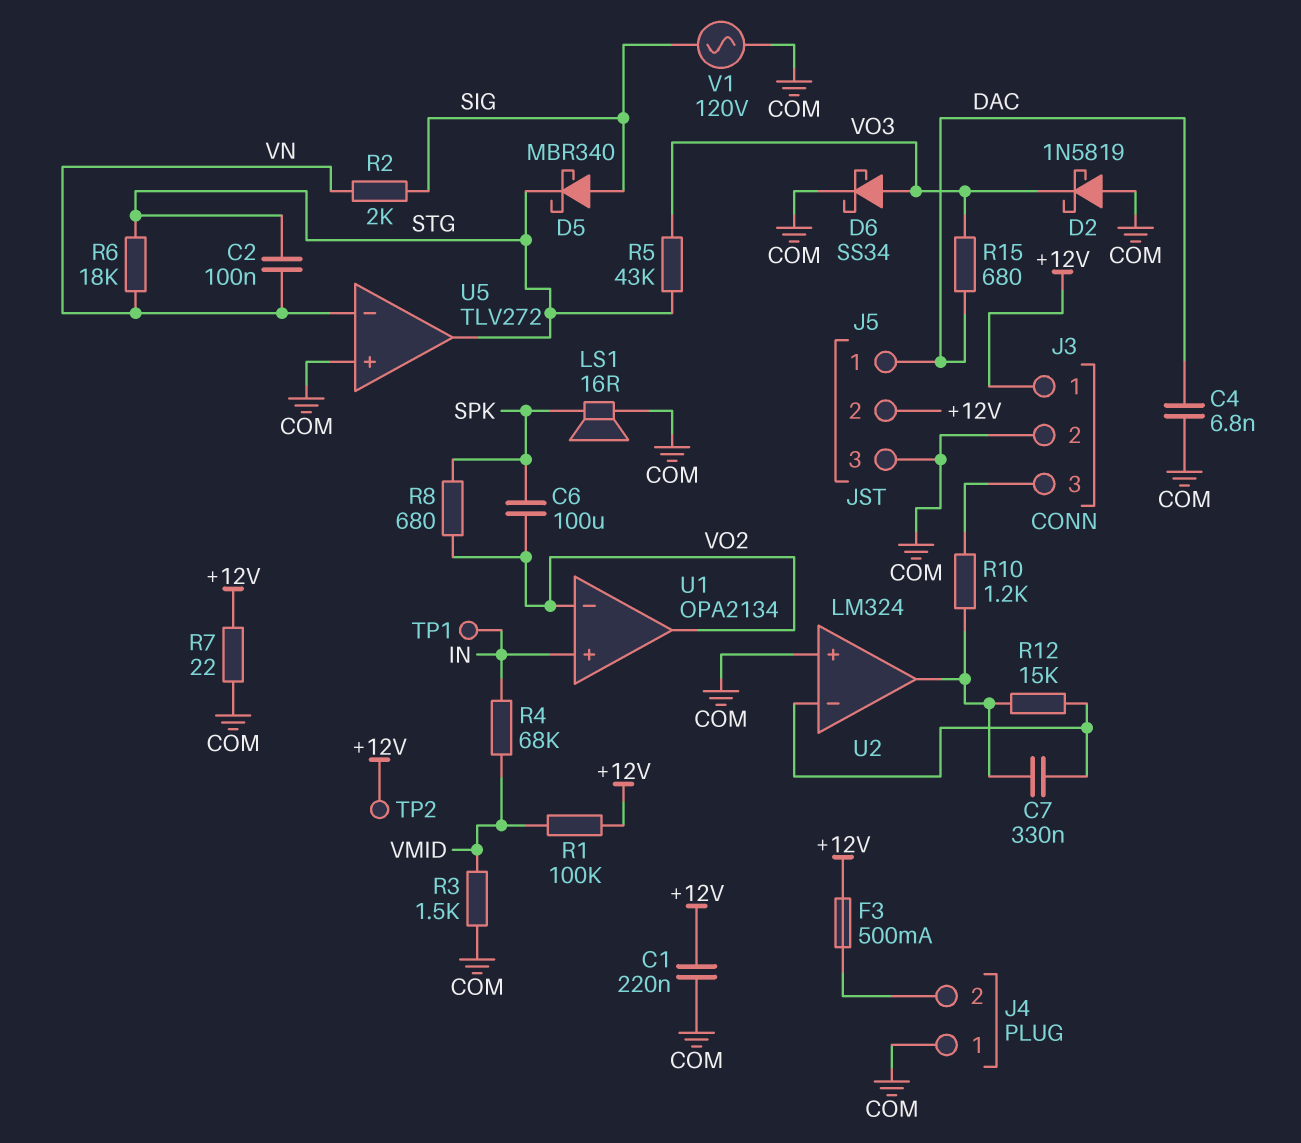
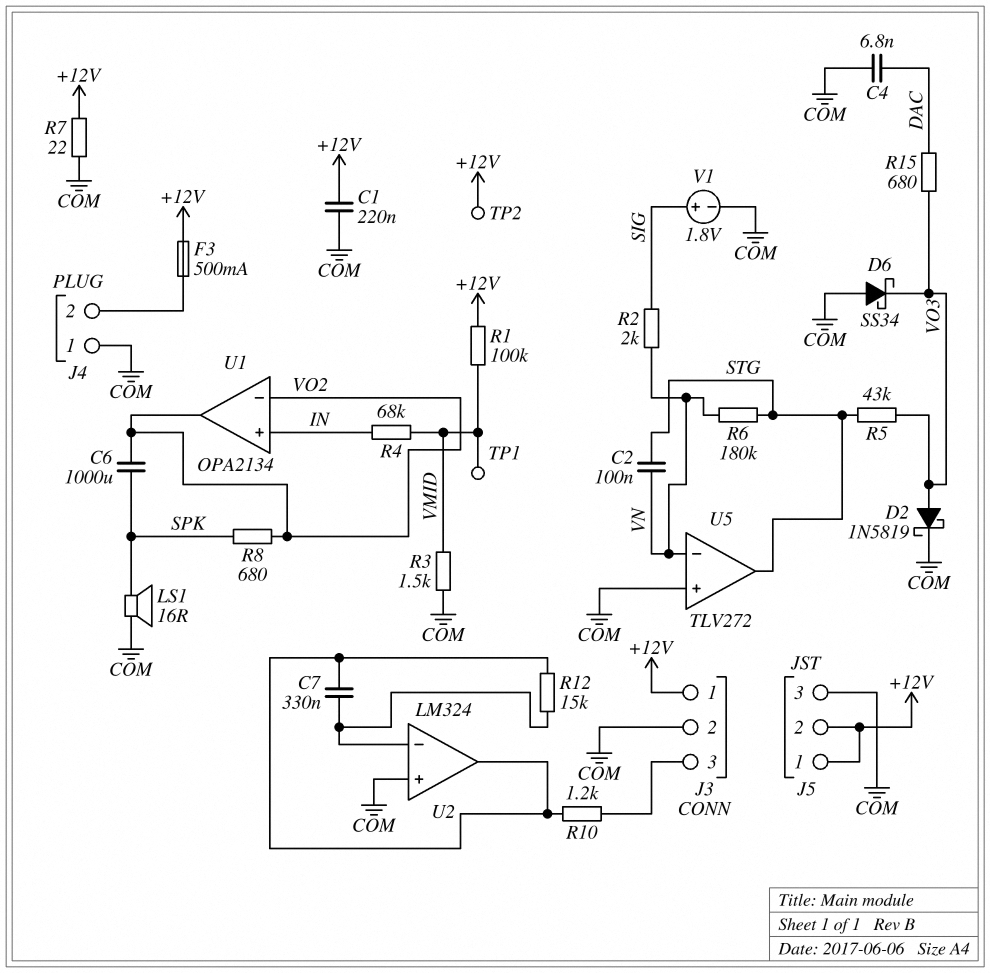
C6: 100uF (SPK, VO2) -> 1000uF (SPK, VO2)
D2: schottky 1N5819 (A COM, K VO3) -> schottky 1N5819 (A VO3, K COM)
D5: schottky MBR340 (A SIG, K STG) -> none
D6: schottky SS34 (A VO3, K COM) -> schottky SS34 (A COM, K VO3)
J5 pin 1: DAC -> +12V
R6: 18k (STG, VN) -> 180k (STG, VN)
TP1: test point (IN) -> test point (VMID)
V1: AC 120V (COM, SIG) -> 1.8V (plus SIG, minus COM)

